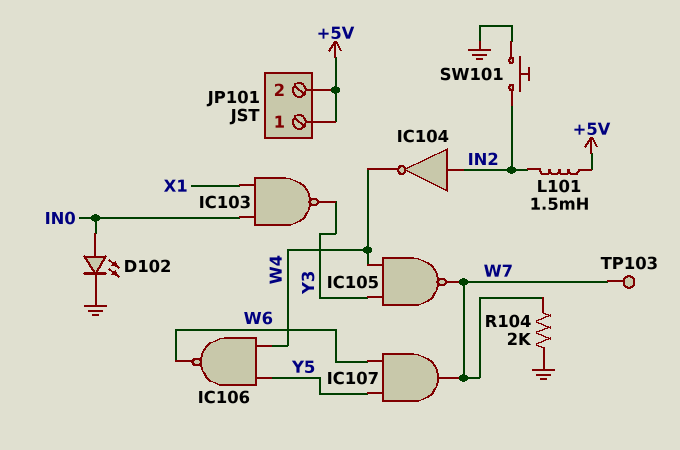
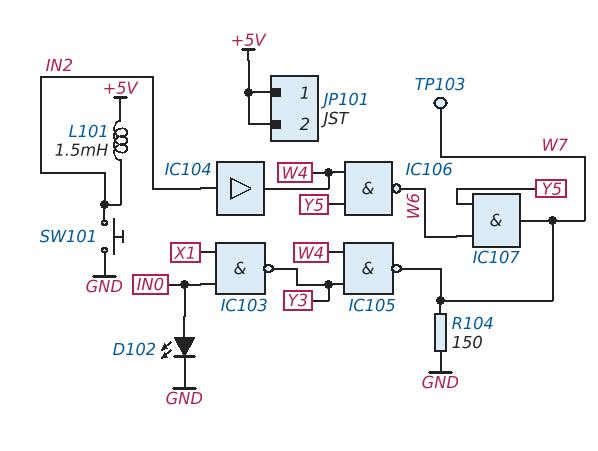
IC104: NOT (in IN2, out W4) -> buffer (in IN2, out W4)
R104: 2k (GND, W7) -> 150 (GND, W7)

